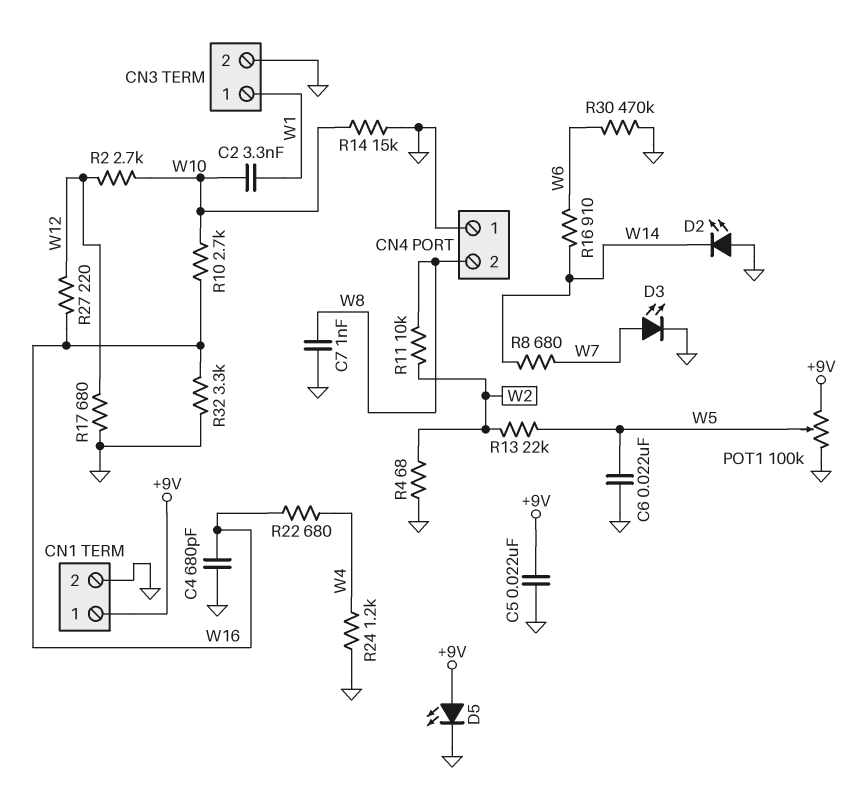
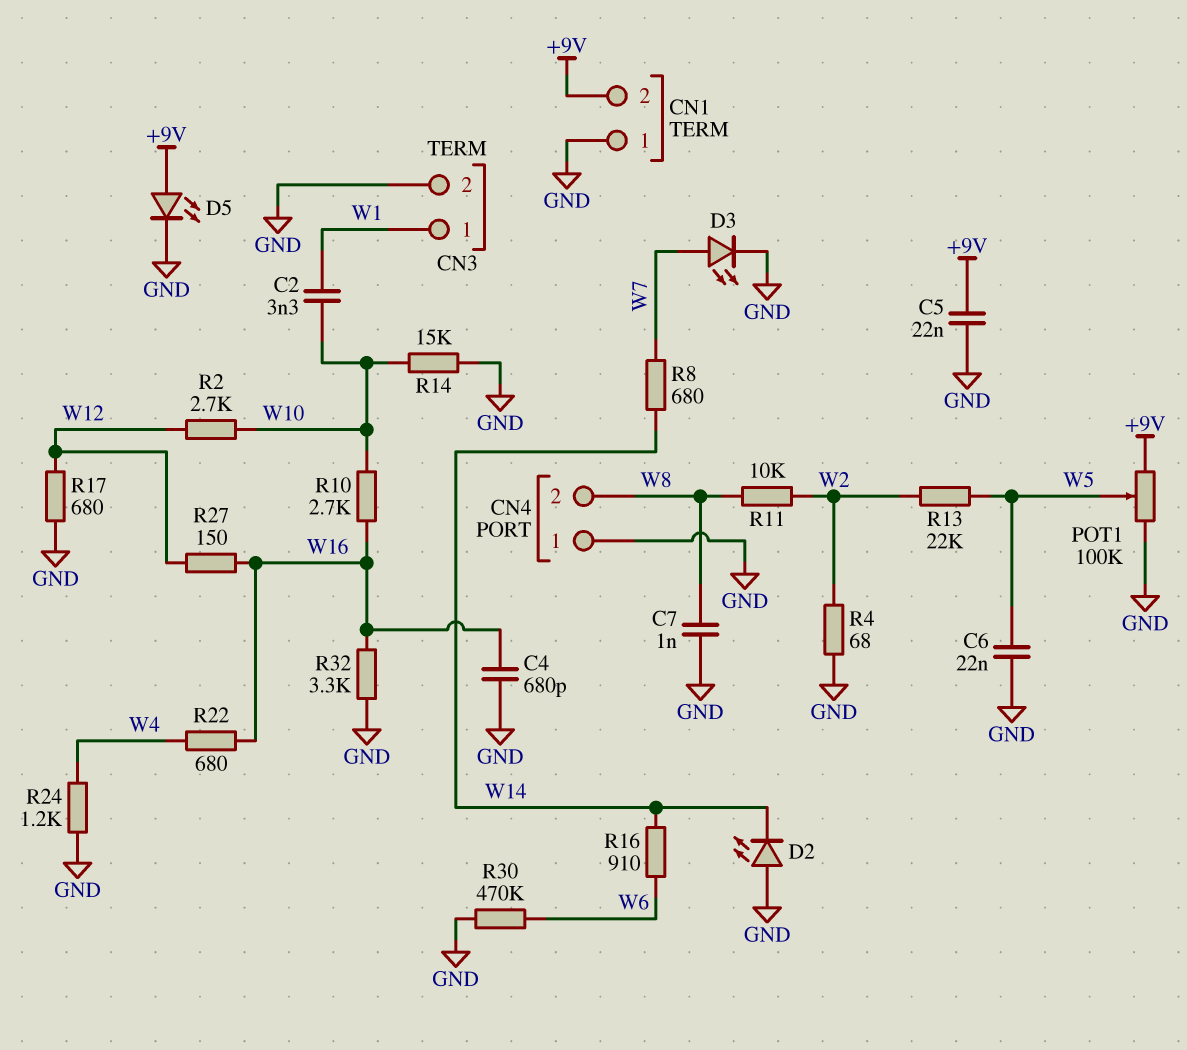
CN1 pin 1: +9V -> GND
CN1 pin 2: GND -> +9V
R27: 220 (W12, W16) -> 150 (W12, W16)

